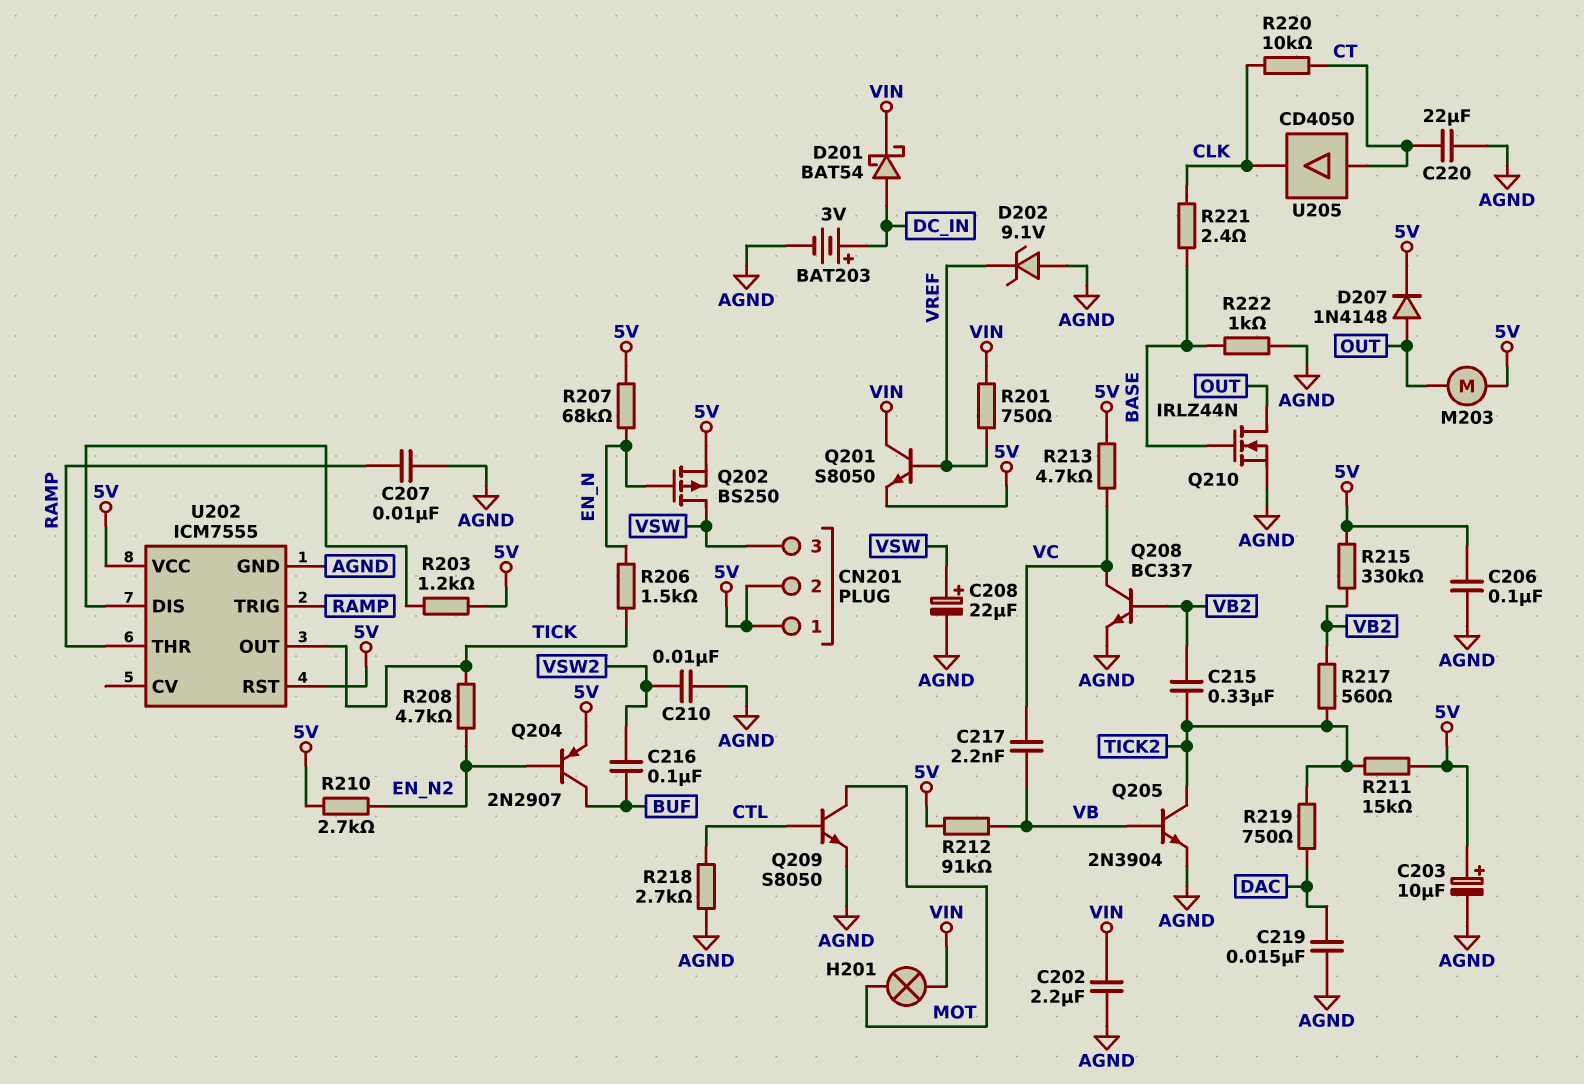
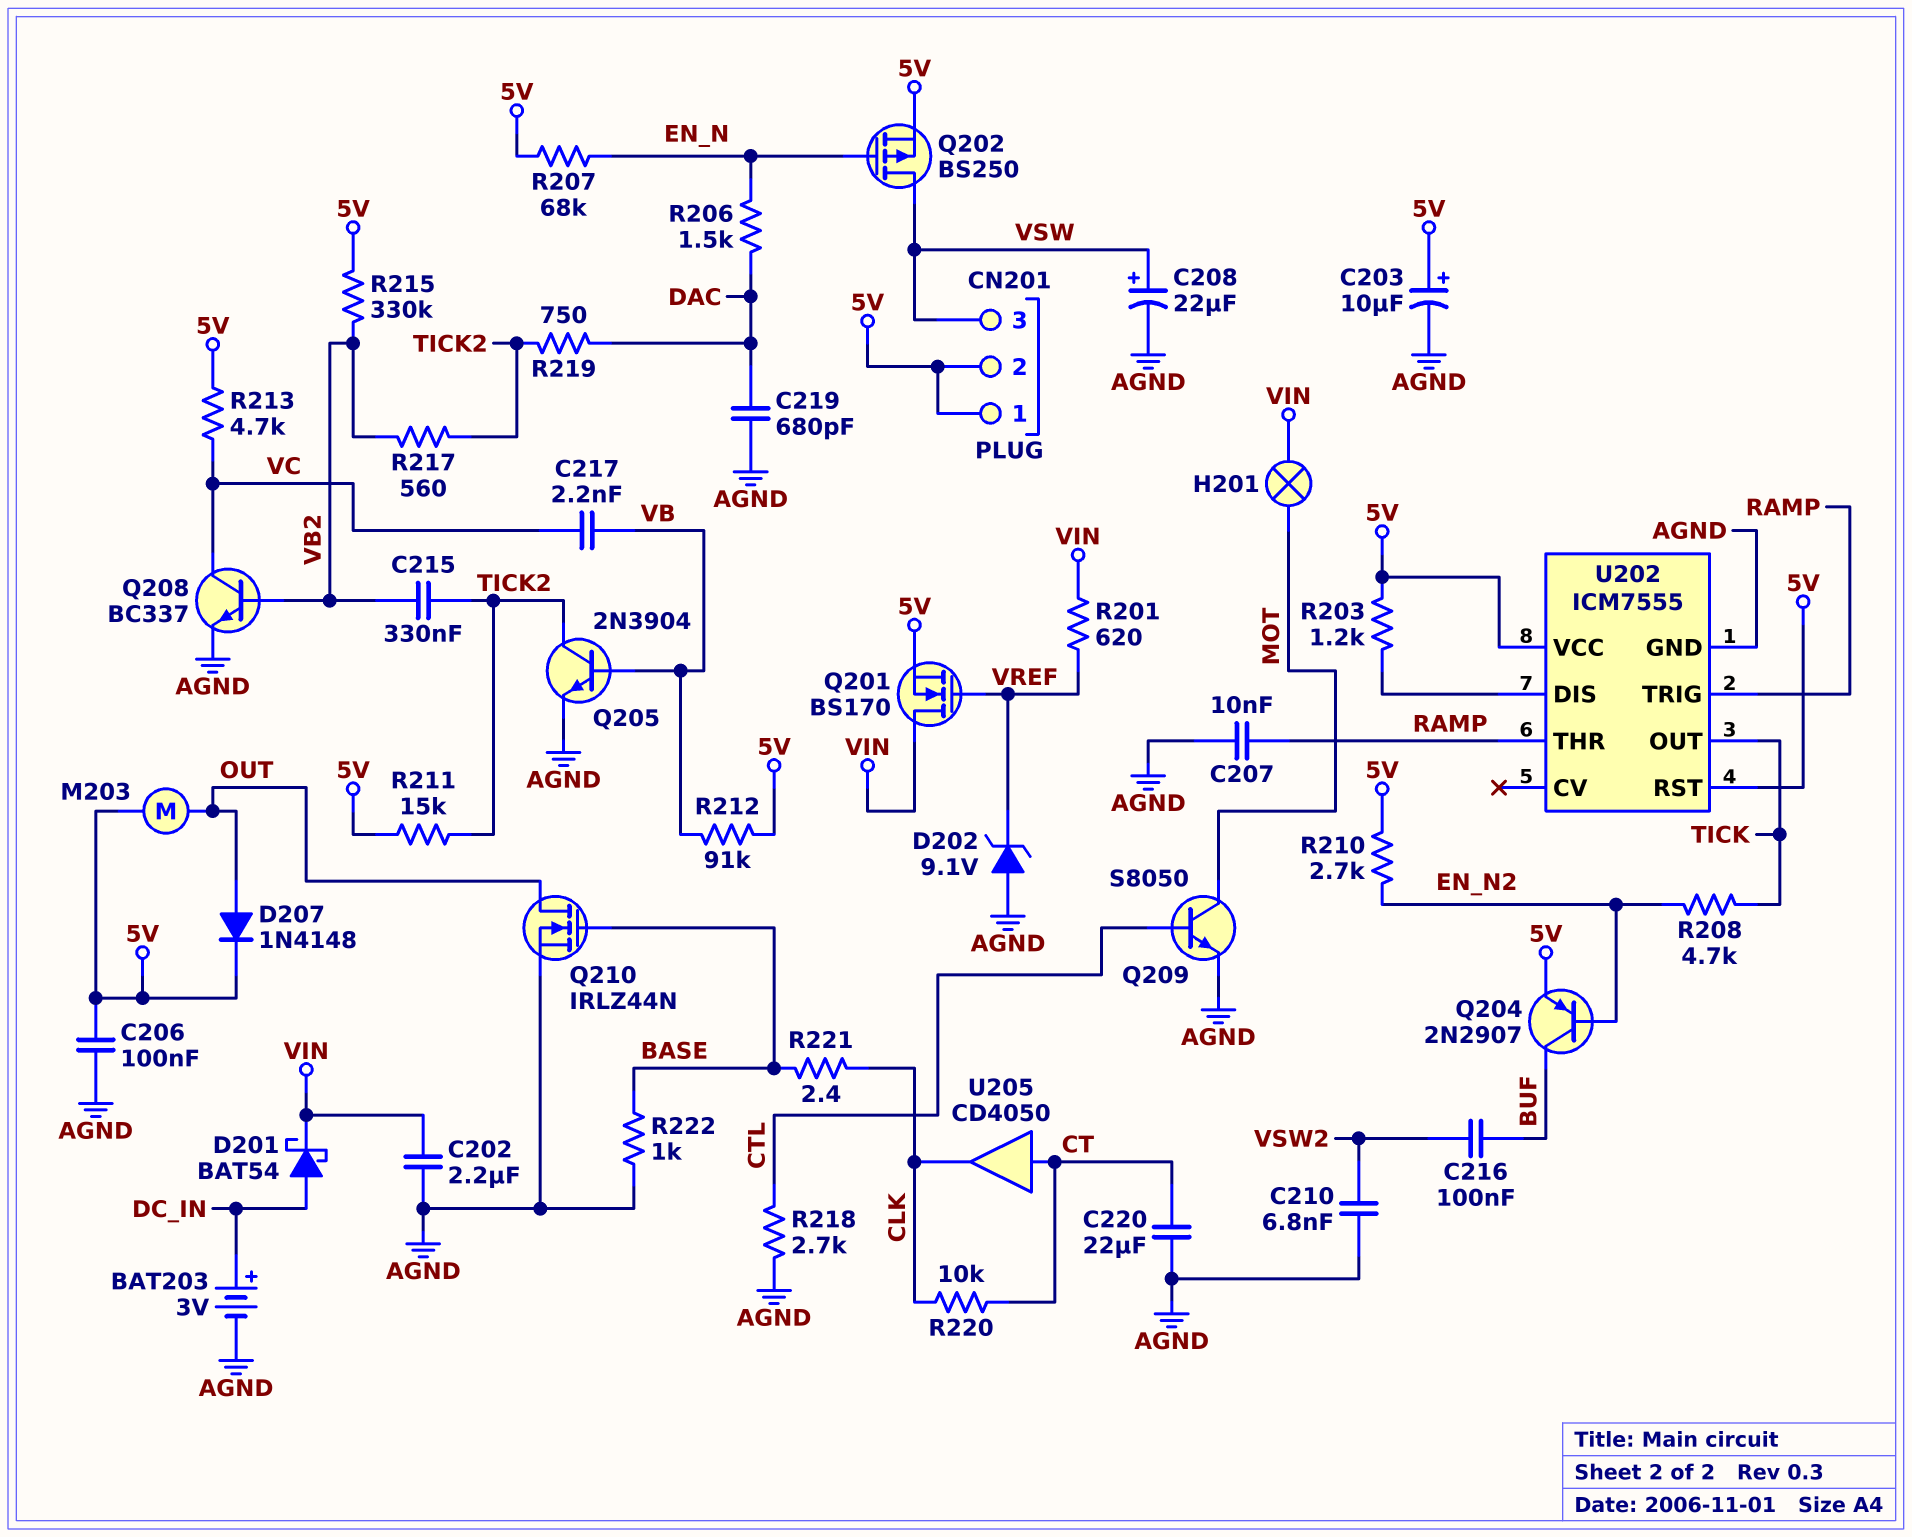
C210: 10nF (AGND, VSW2) -> 6.8nF (AGND, VSW2)
C219: 15nF (AGND, DAC) -> 680pF (AGND, DAC)
Q201: NPN S8050 (B VREF, C VIN, E 5V) -> NMOS BS170 (G VREF, D VIN, S 5V)
R201: 750 (VIN, VREF) -> 620 (VIN, VREF)
R206: 1.5k (EN_N, TICK) -> 1.5k (DAC, EN_N)

